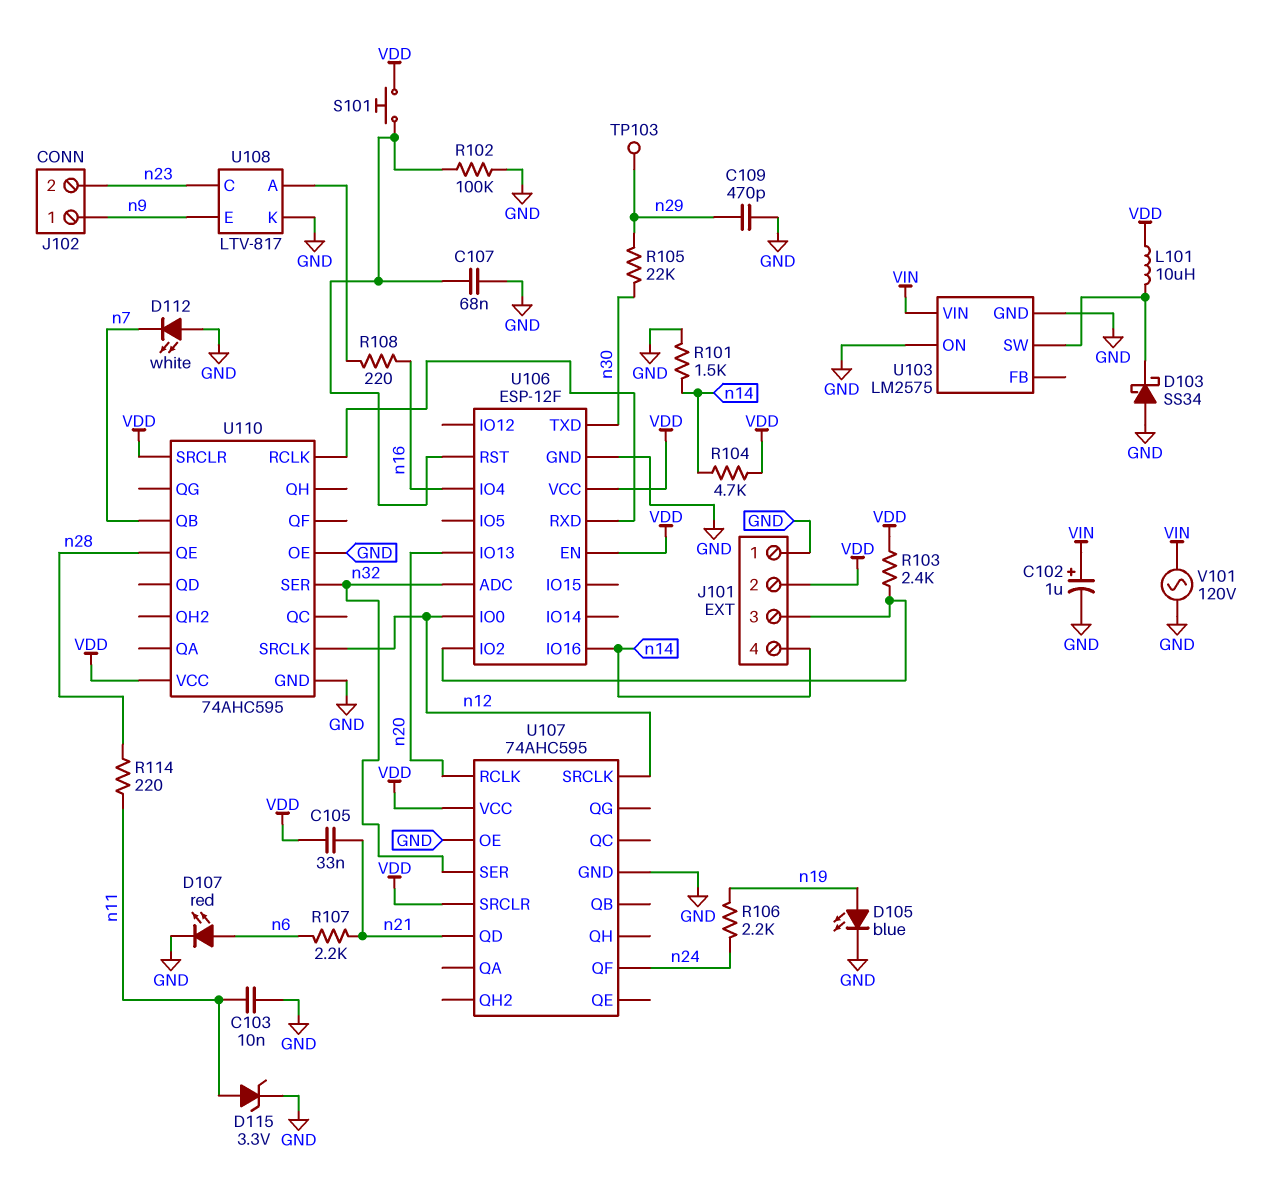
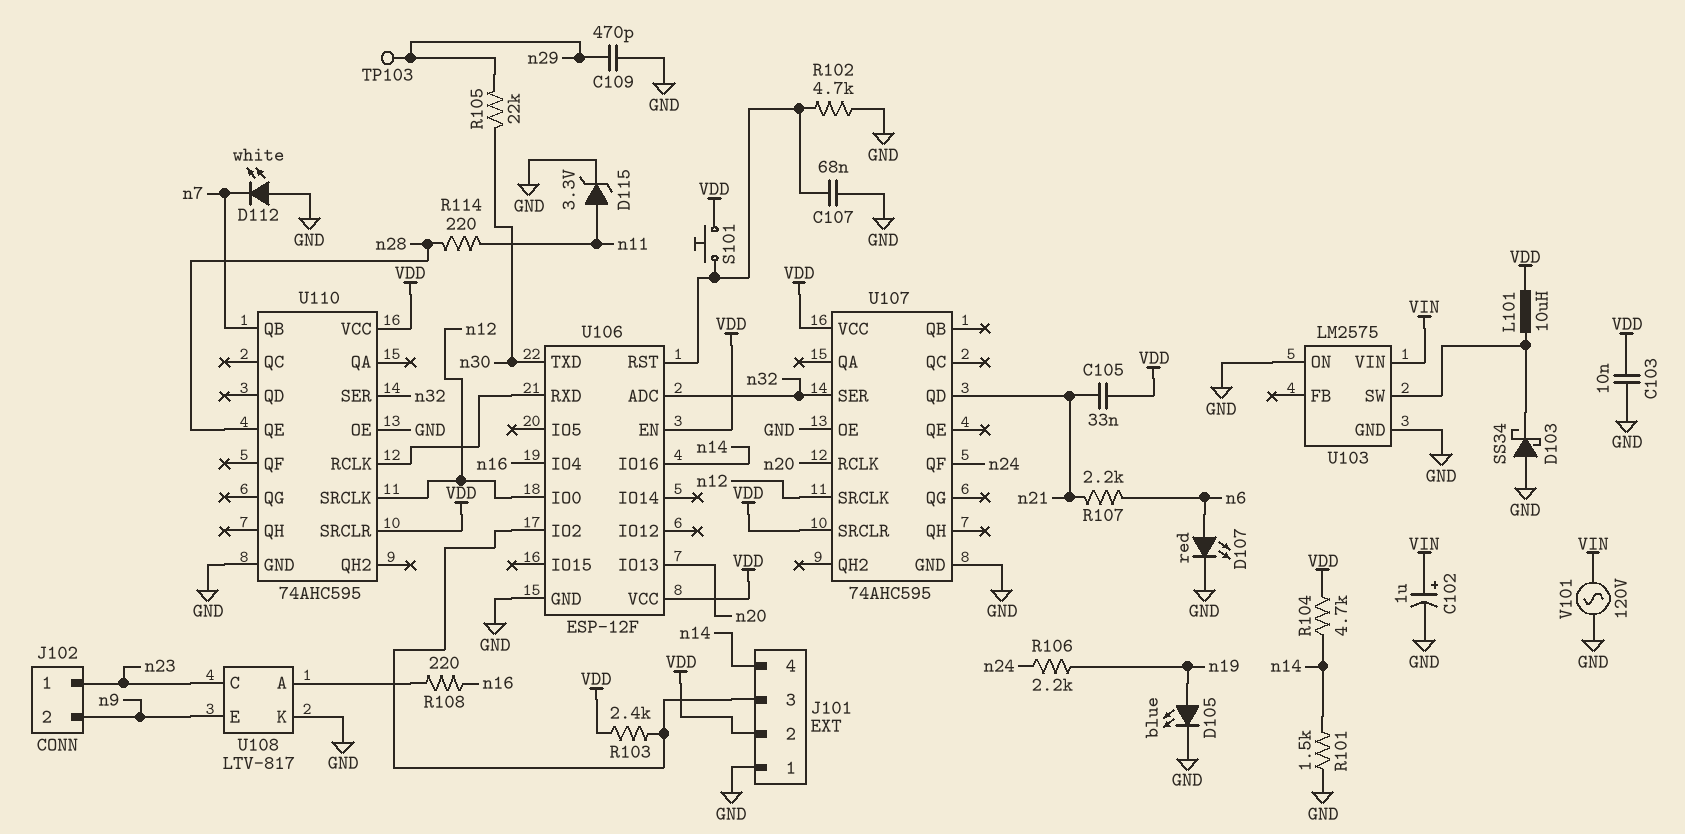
C103: 10nF (GND, n11) -> 10nF (GND, VDD)
J102 pin 1: n9 -> n23
J102 pin 2: n23 -> n9
R102: 100k (GND, U106/RST) -> 4.7k (GND, U106/RST)

